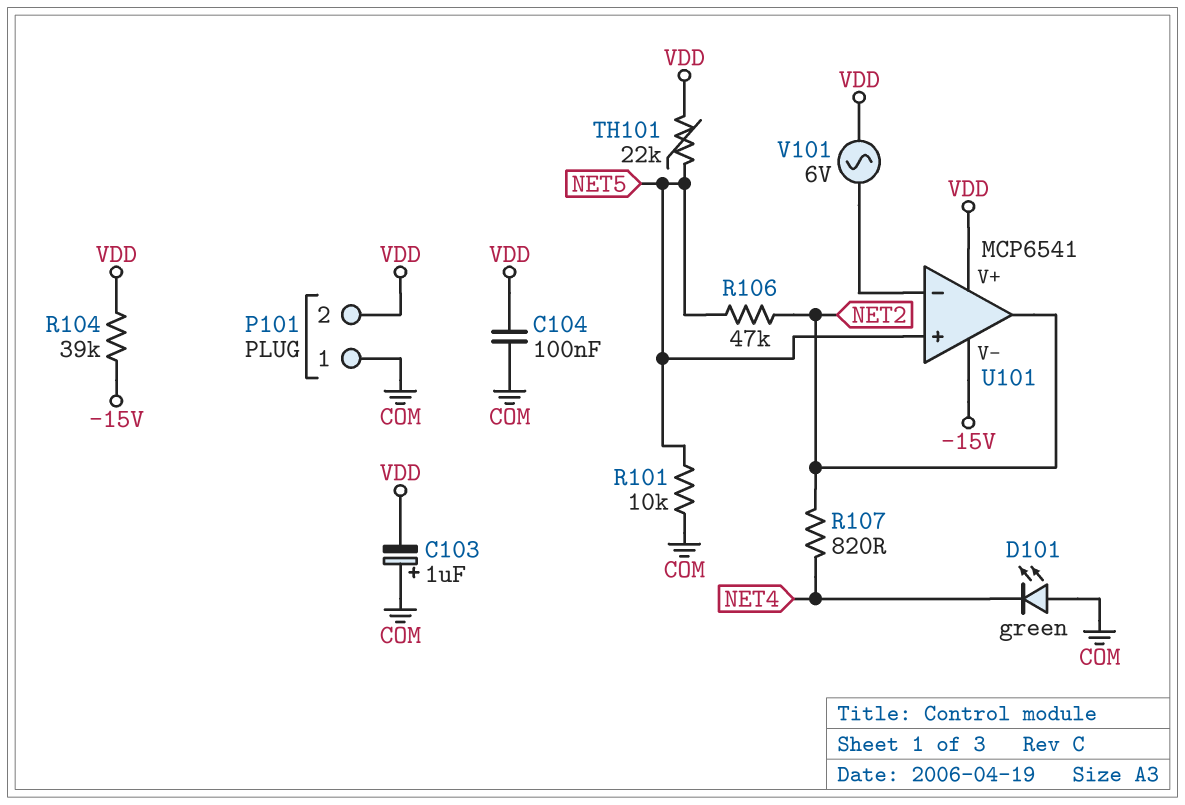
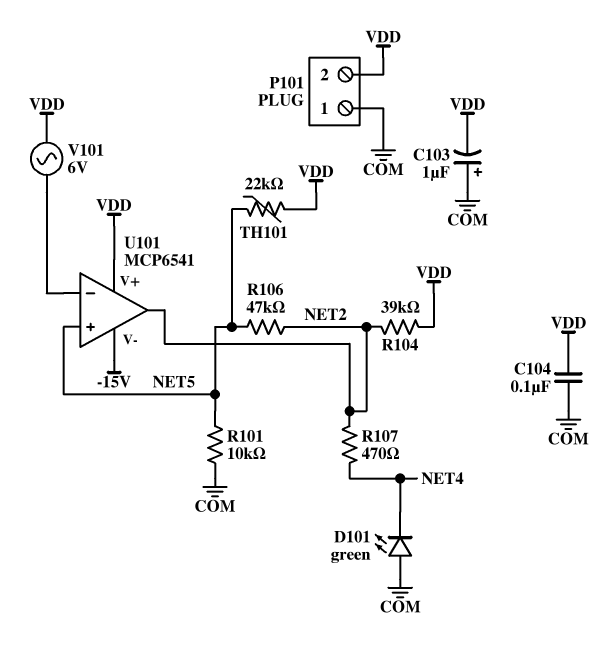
R104: 39k (-15V, VDD) -> 39k (NET2, VDD)
R107: 820 (NET2, NET4) -> 470 (NET2, NET4)

